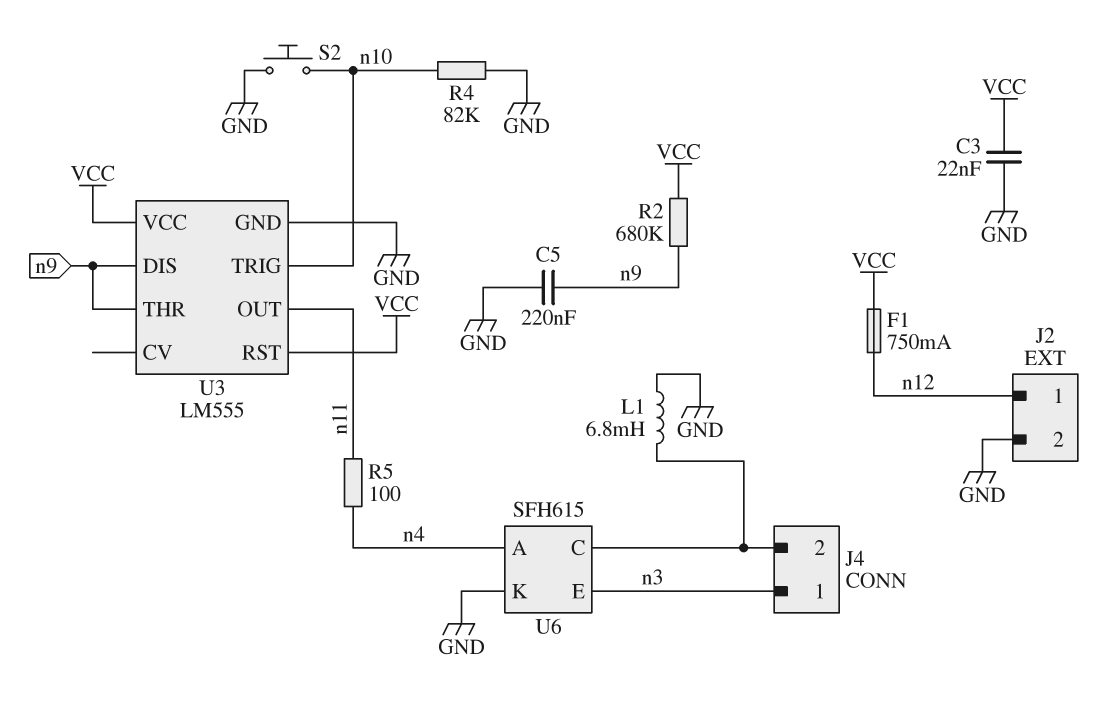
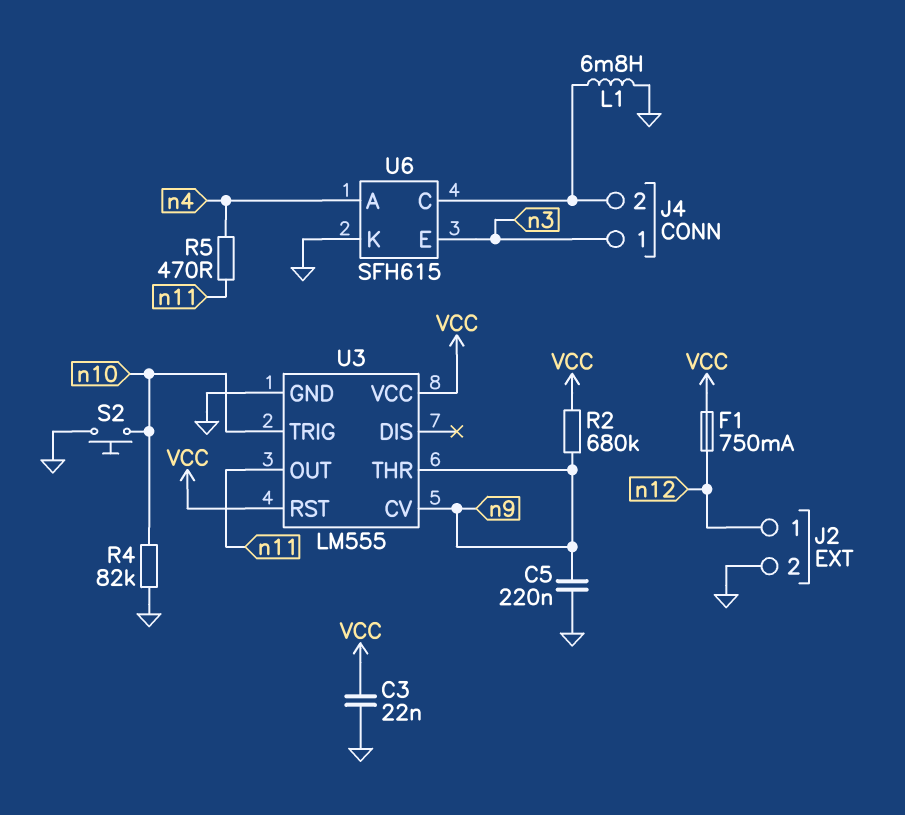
R5: 100 (n4, n11) -> 470 (n4, n11)
U3 pin CV: none -> n9
U3 pin DIS: n9 -> none

